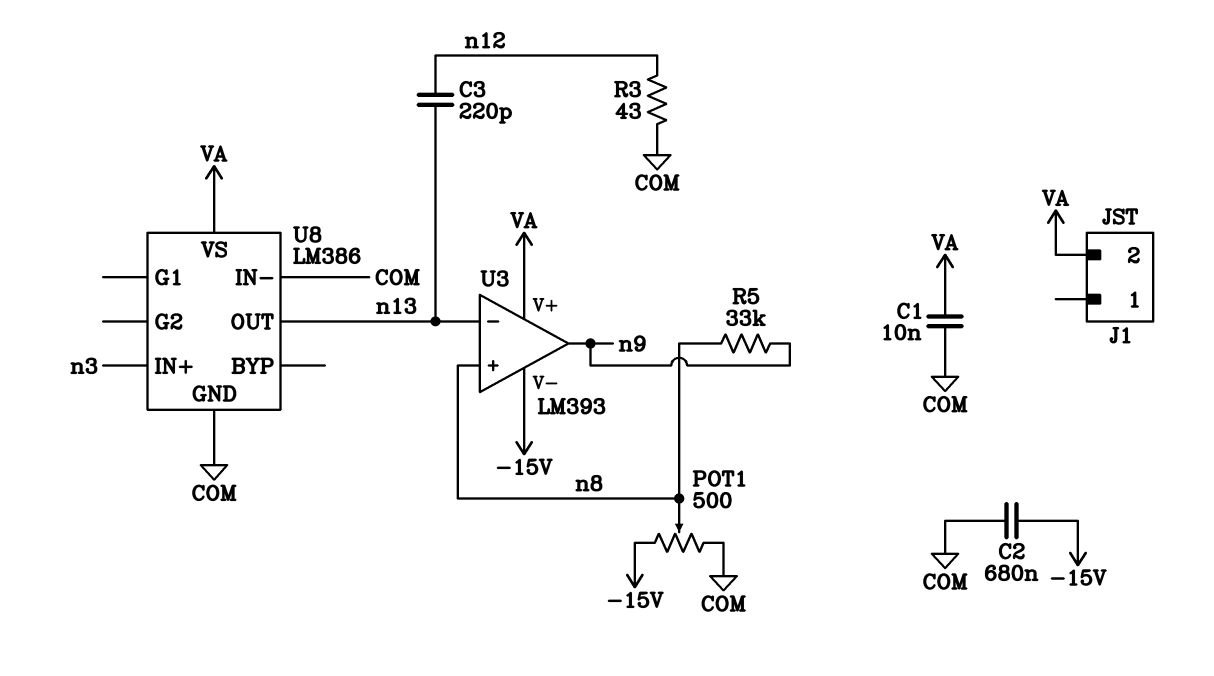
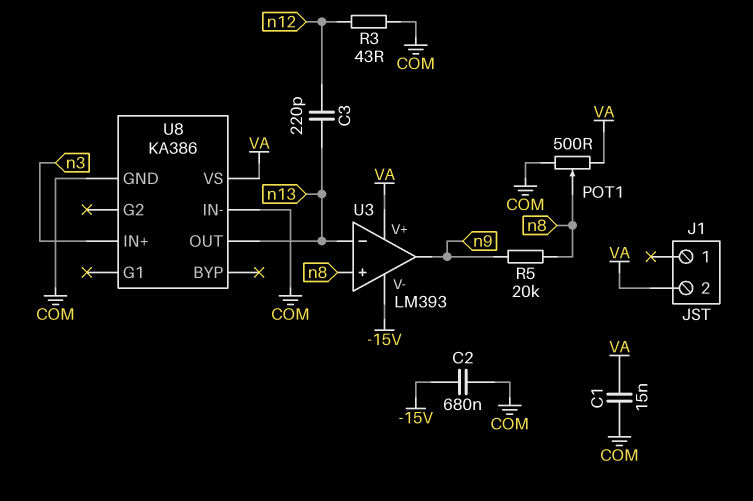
C1: 10nF (COM, VA) -> 15nF (COM, VA)
POT1: 500 (-15V, COM, wiper n8) -> 500 (COM, VA, wiper n8)
R5: 33k (n8, n9) -> 20k (n8, n9)
U8: LM386 -> KA386

